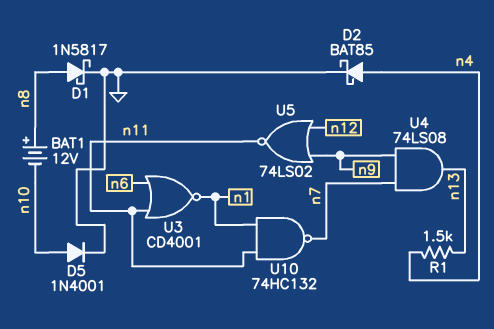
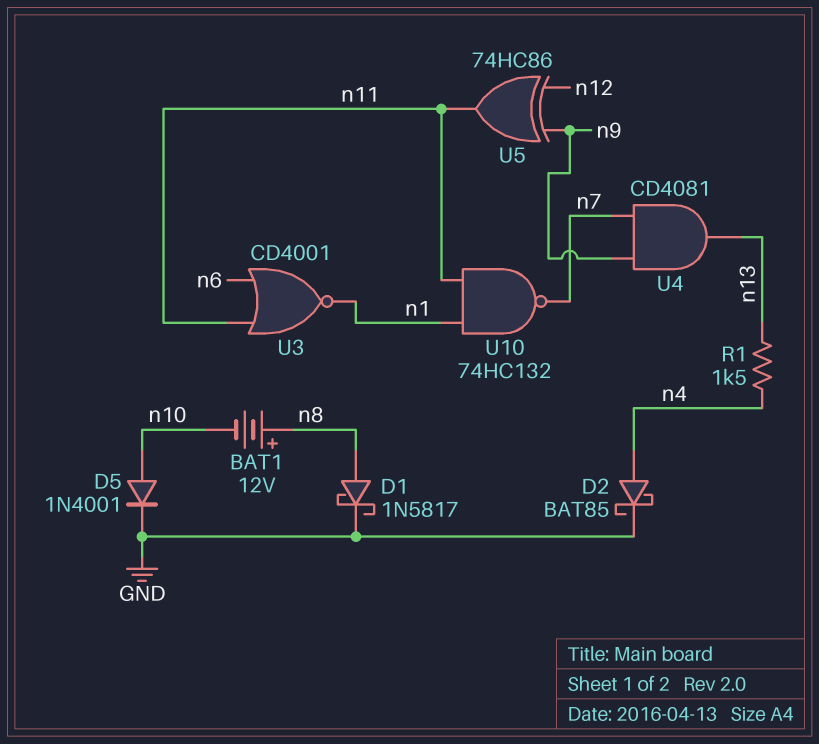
U4: AND 74LS08 (in n7, in n9, out n13) -> AND CD4081 (in n7, in n9, out n13)
U5: NOR 74LS02 (in n9, in n12, out n11) -> XOR 74HC86 (in n9, in n12, out n11)

